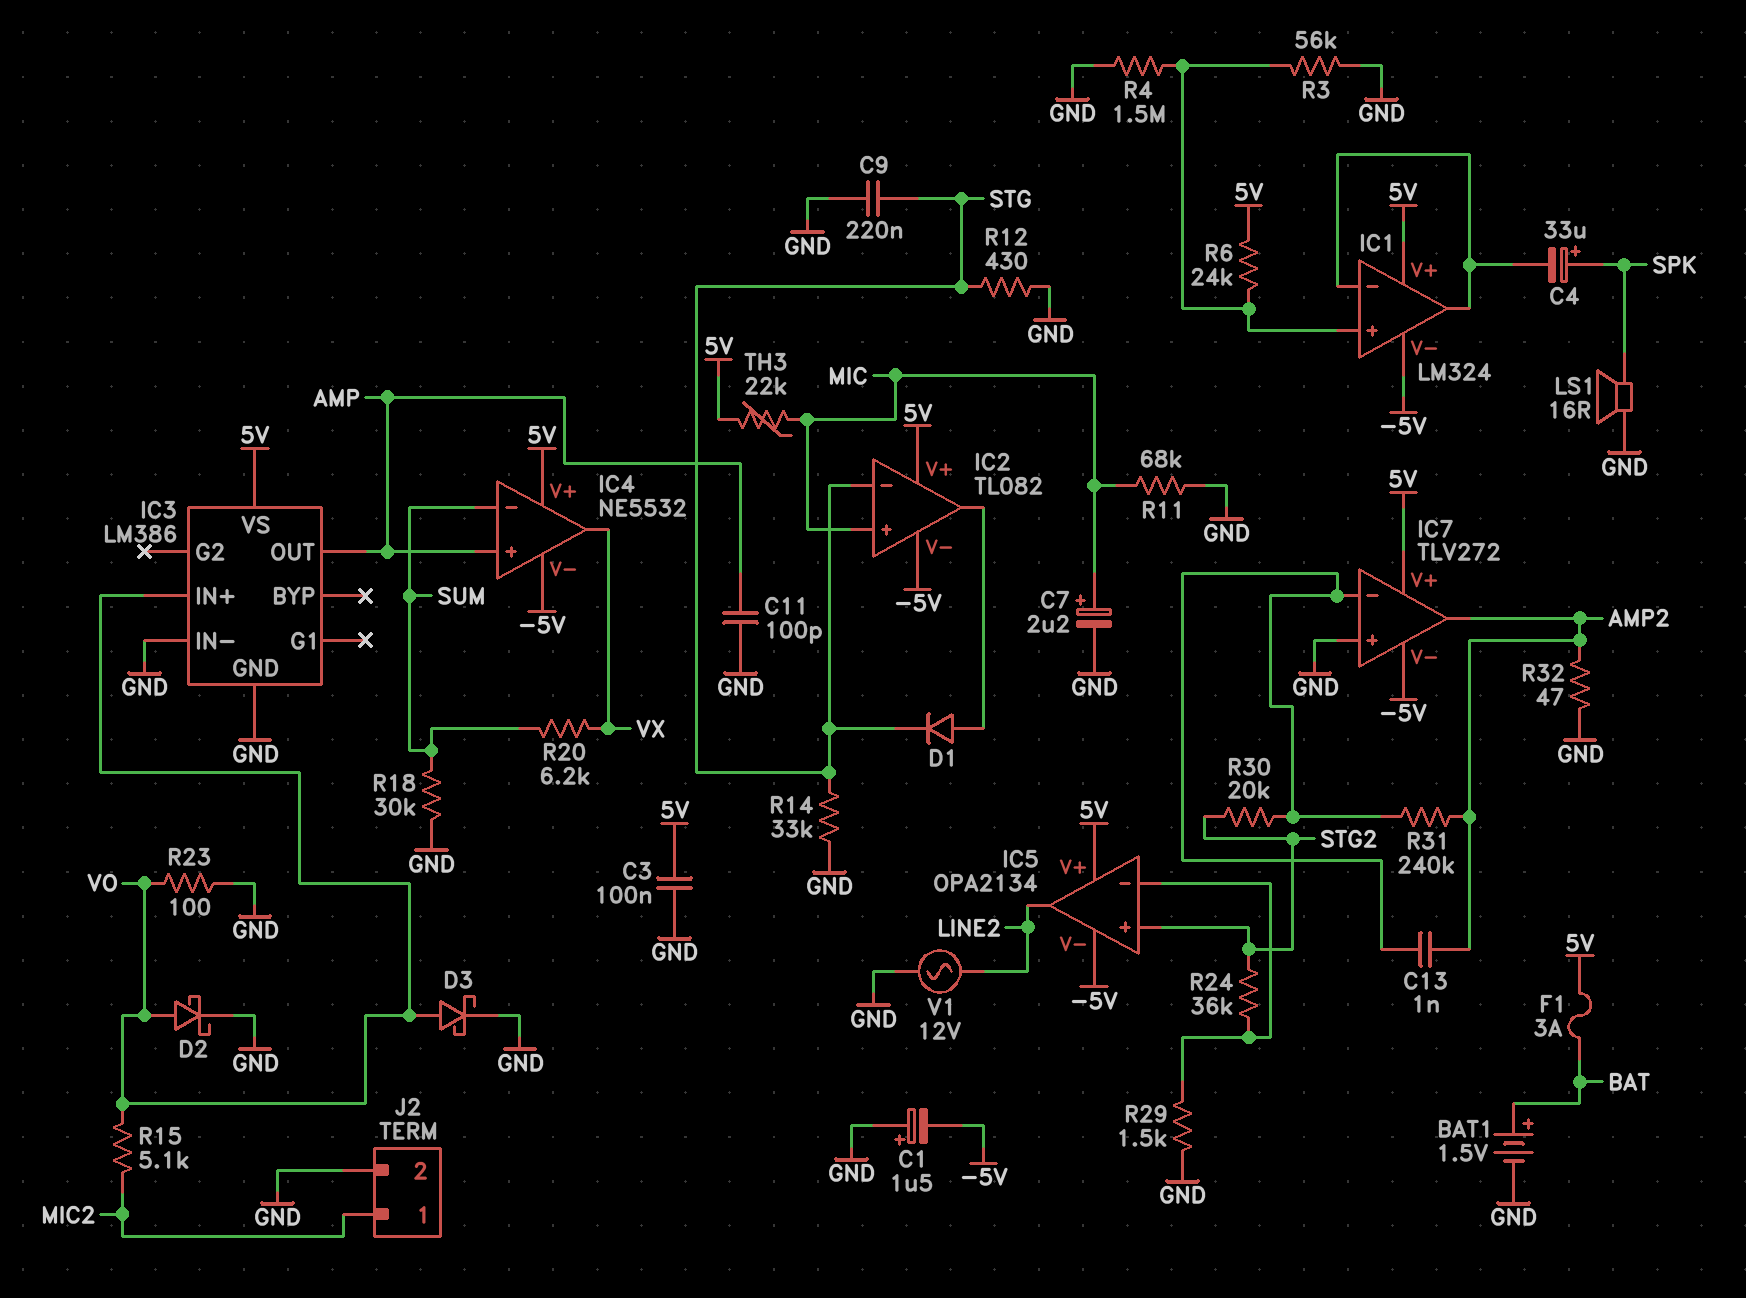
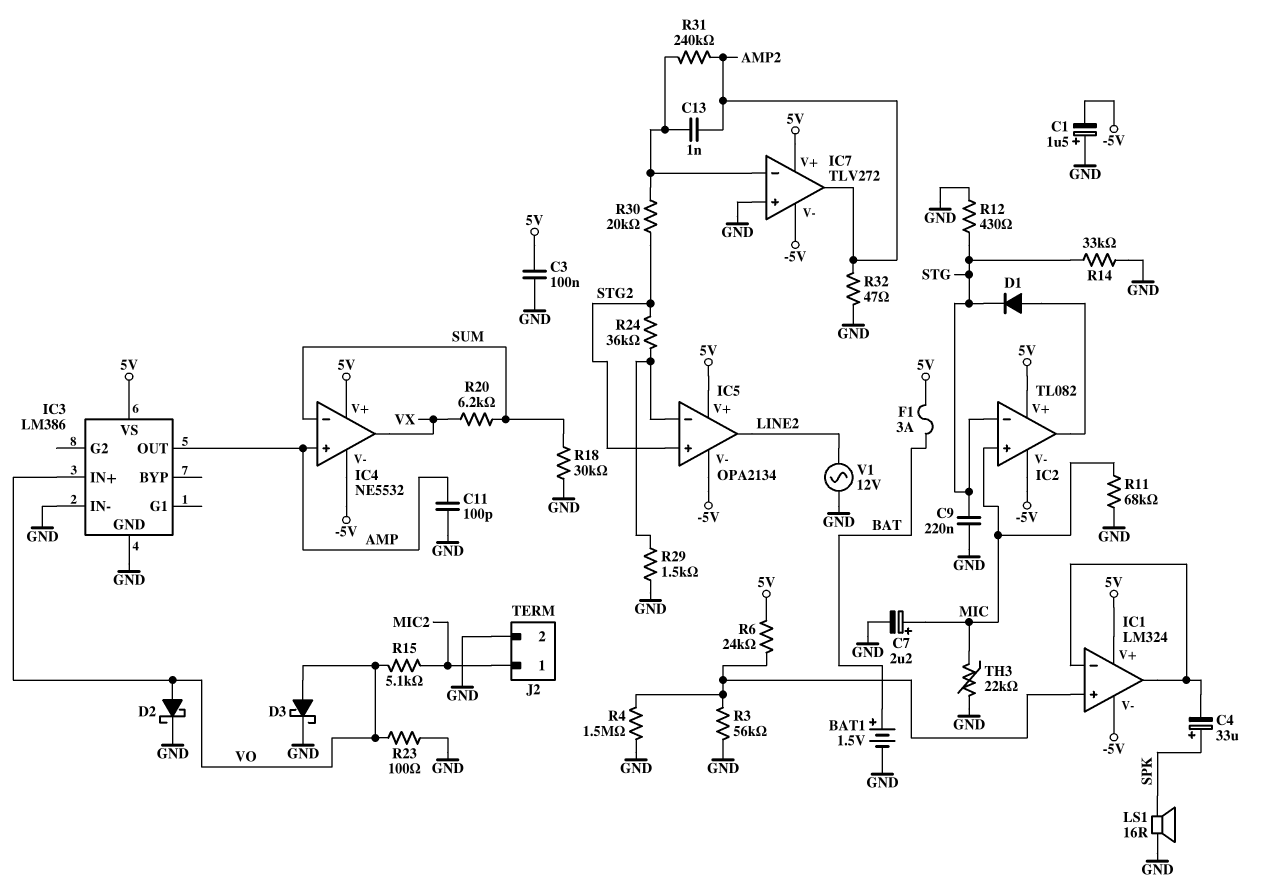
TH3: 22k (5V, MIC) -> 22k (GND, MIC)

